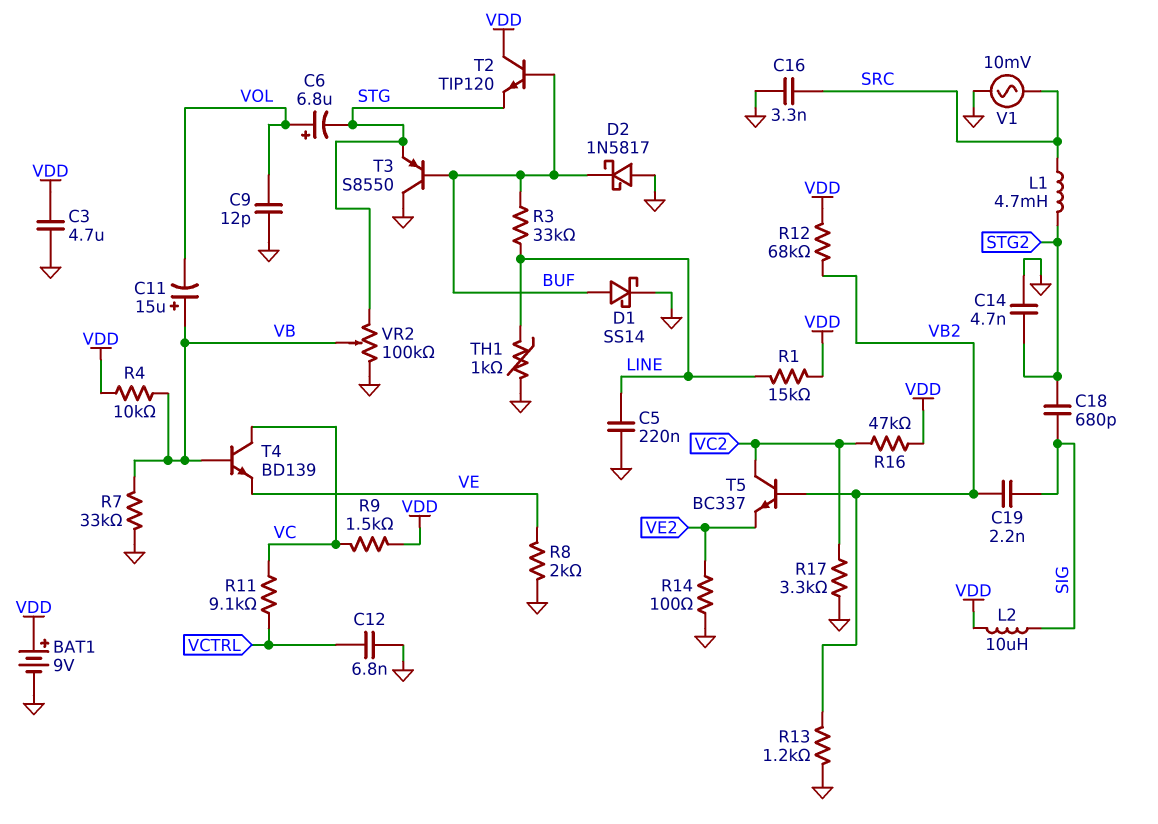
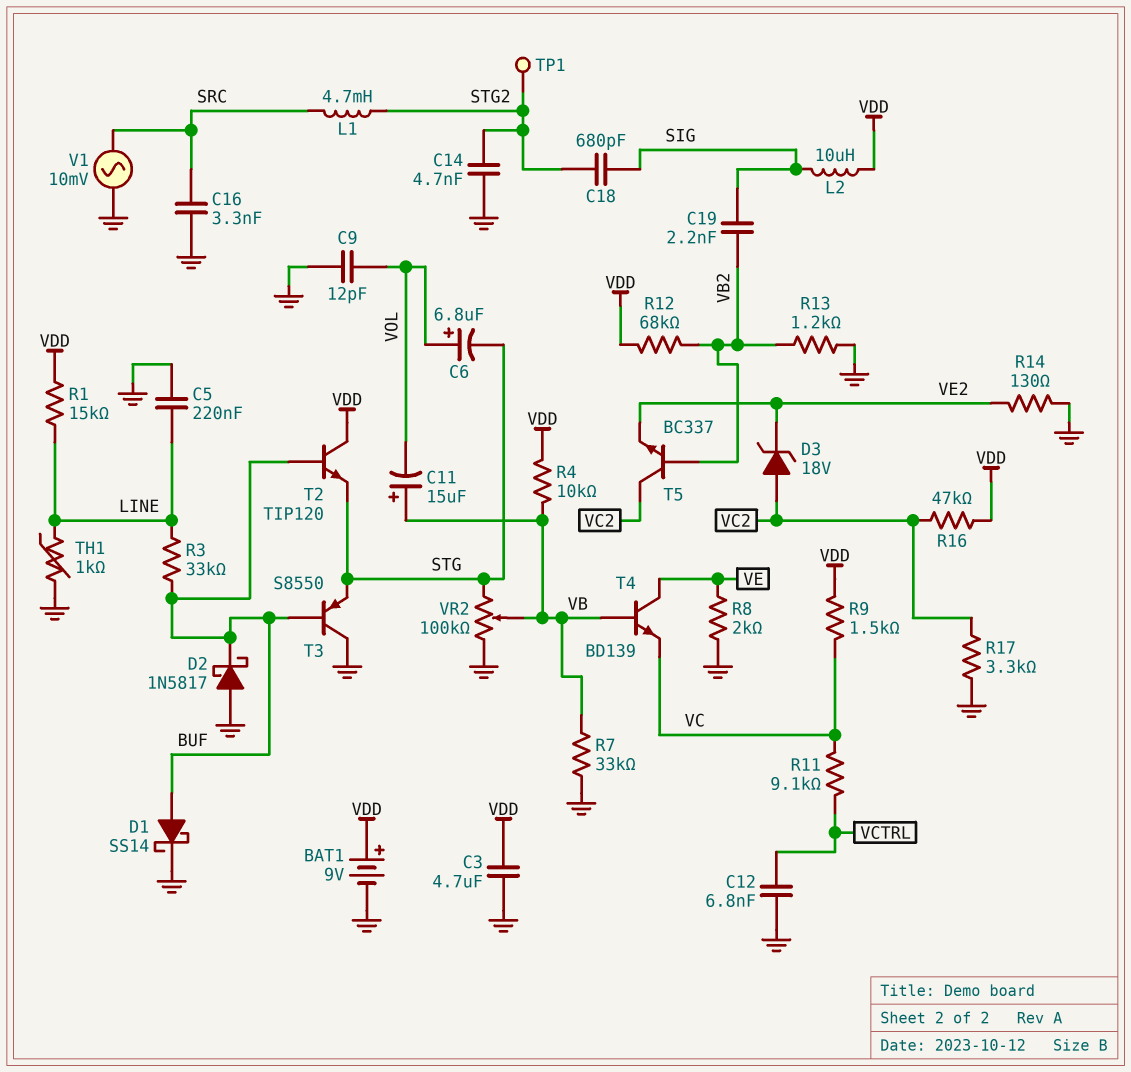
D3: none -> zener 18V (A VC2, K VE2)
R14: 100 (GND, VE2) -> 130 (GND, VE2)
T4: NPN BD139 (B VB, C VC, E VE) -> NPN BD139 (B VB, C VE, E VC)
TP1: none -> test point (STG2)

